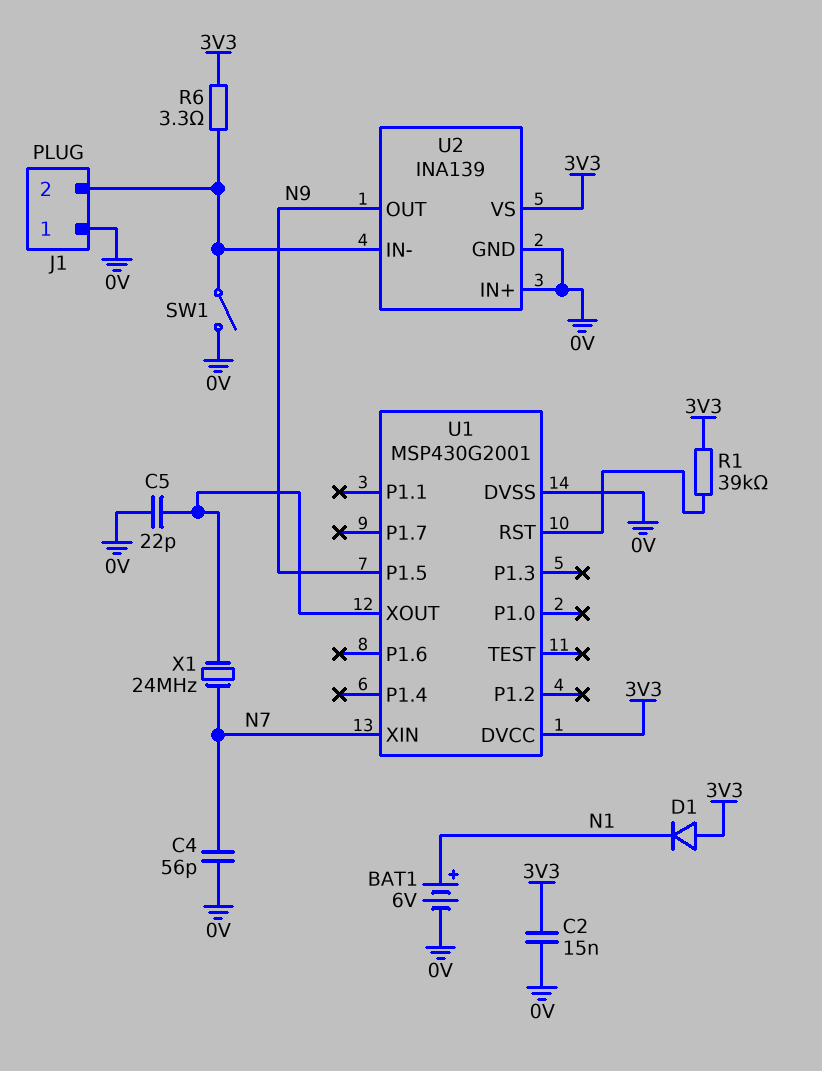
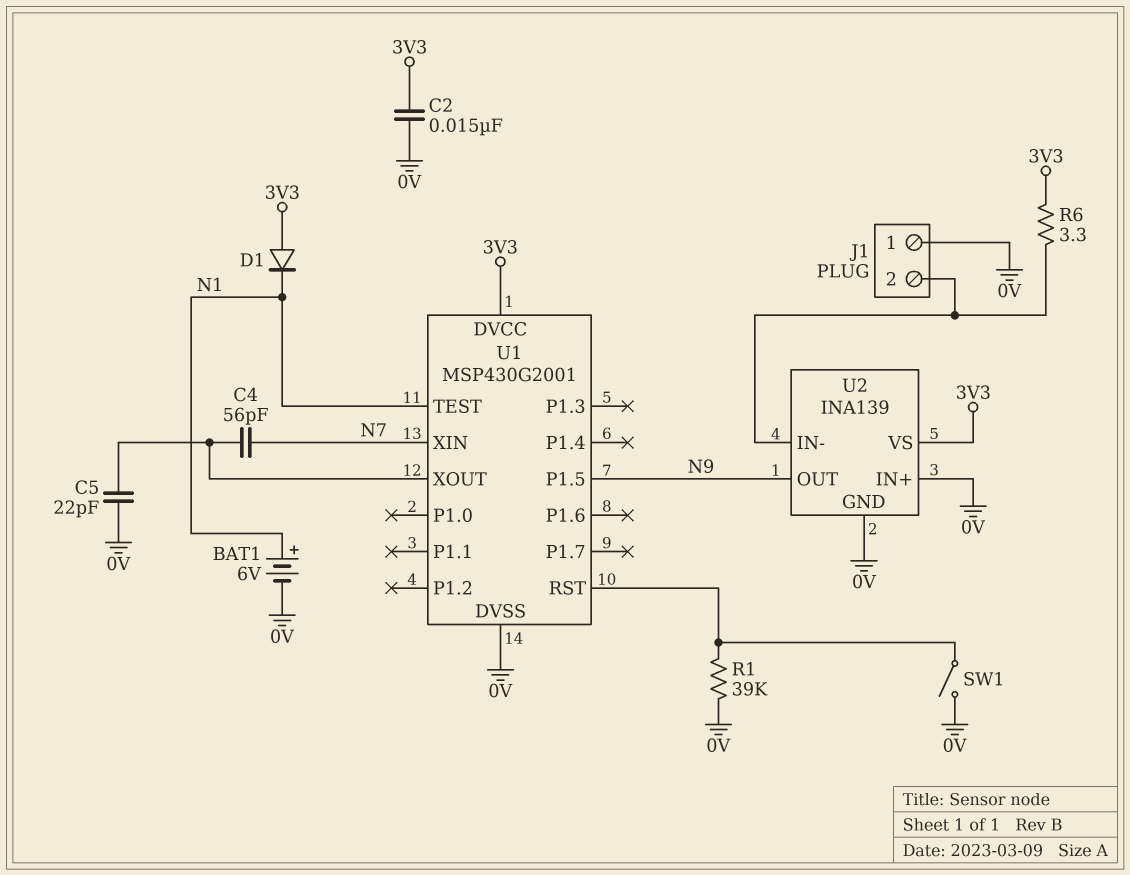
C4: 56pF (0V, N7) -> 56pF (N7, U1/XOUT)
R1: 39k (3V3, U1/RST) -> 39k (0V, U1/RST)
SW1: switch (0V, J1/2) -> switch (0V, U1/RST)
U1 pin TEST: none -> N1
X1: 24MHz (N7, U1/XOUT) -> none

